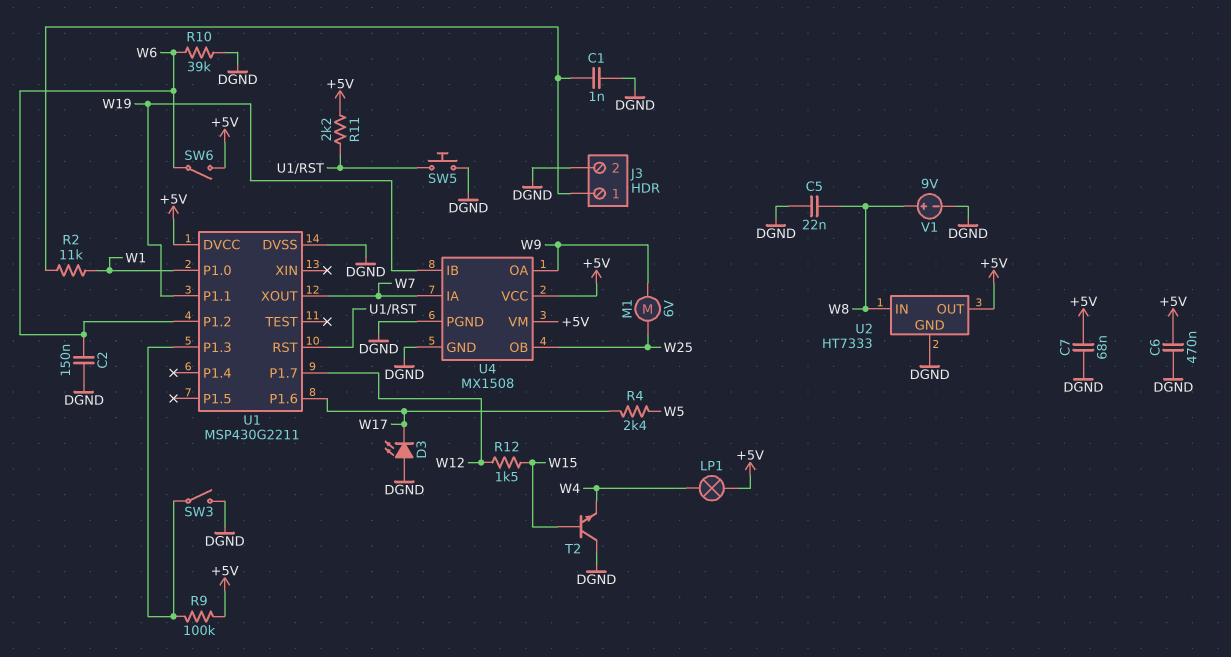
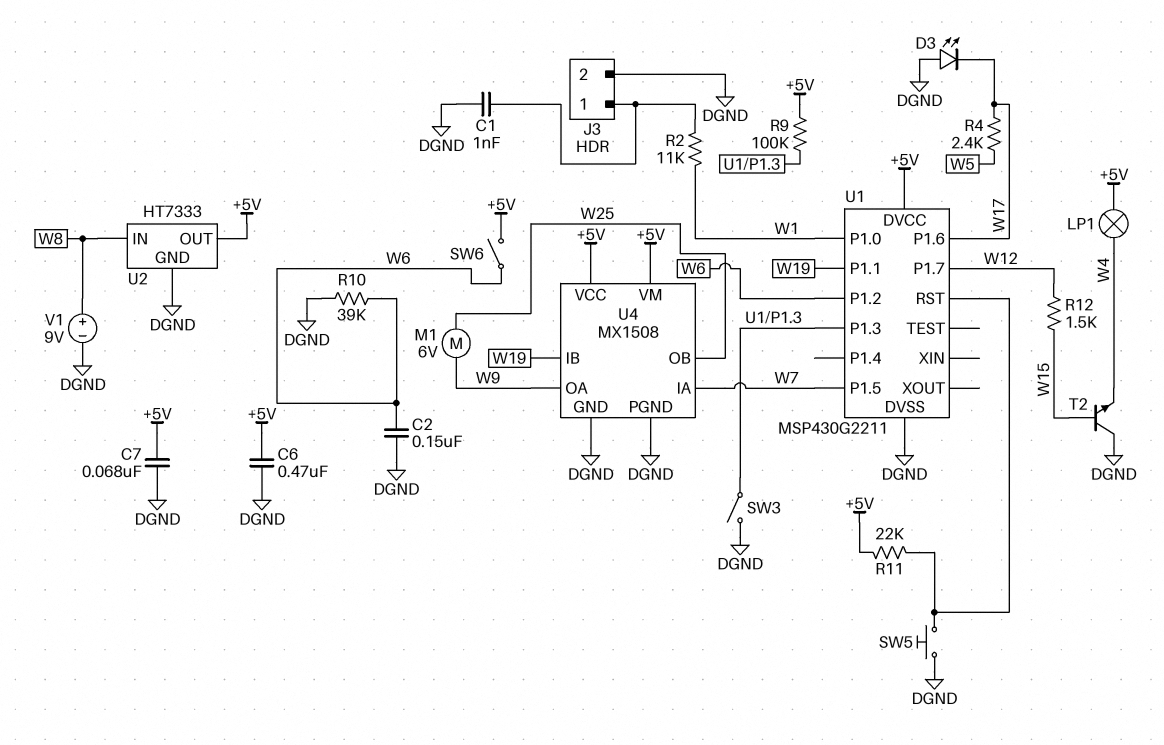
C5: 22nF (DGND, W8) -> none
R11: 2.2k (+5V, U1/RST) -> 22k (+5V, U1/RST)
U1 pin P1.5: none -> W7
U1 pin XOUT: W7 -> none

